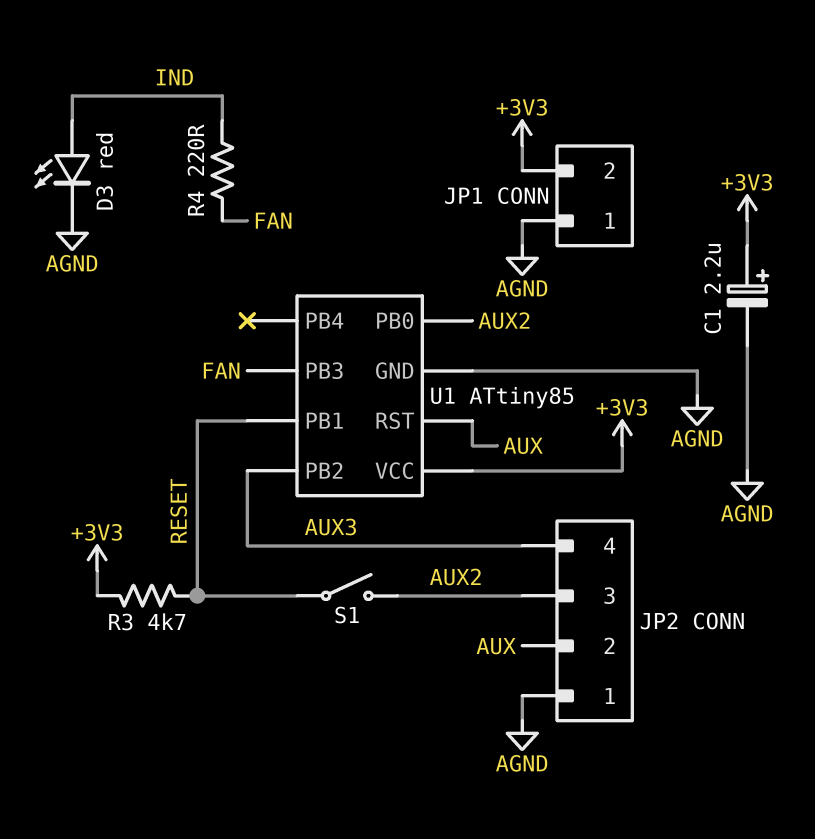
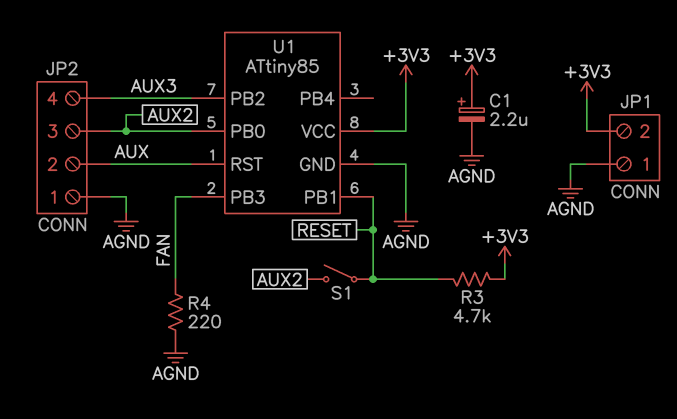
D3: LED red (A IND, K AGND) -> none
R4: 220 (FAN, IND) -> 220 (AGND, FAN)

